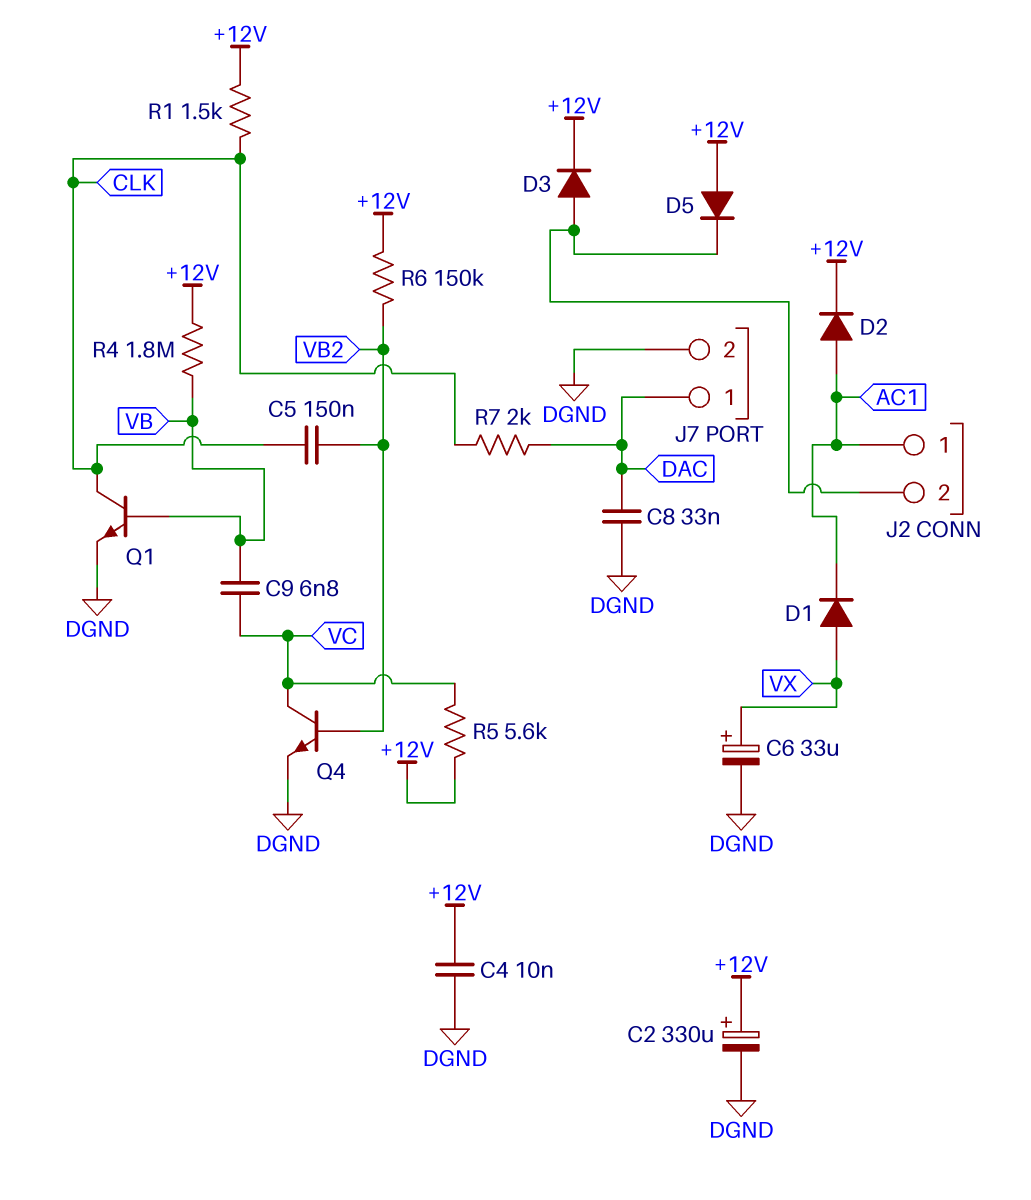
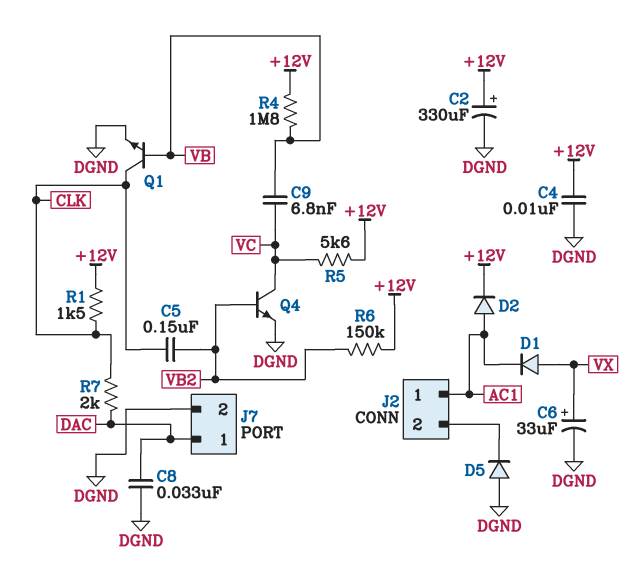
D3: diode (A J2/2, K +12V) -> none
D5: diode (A +12V, K J2/2) -> diode (A DGND, K J2/2)

